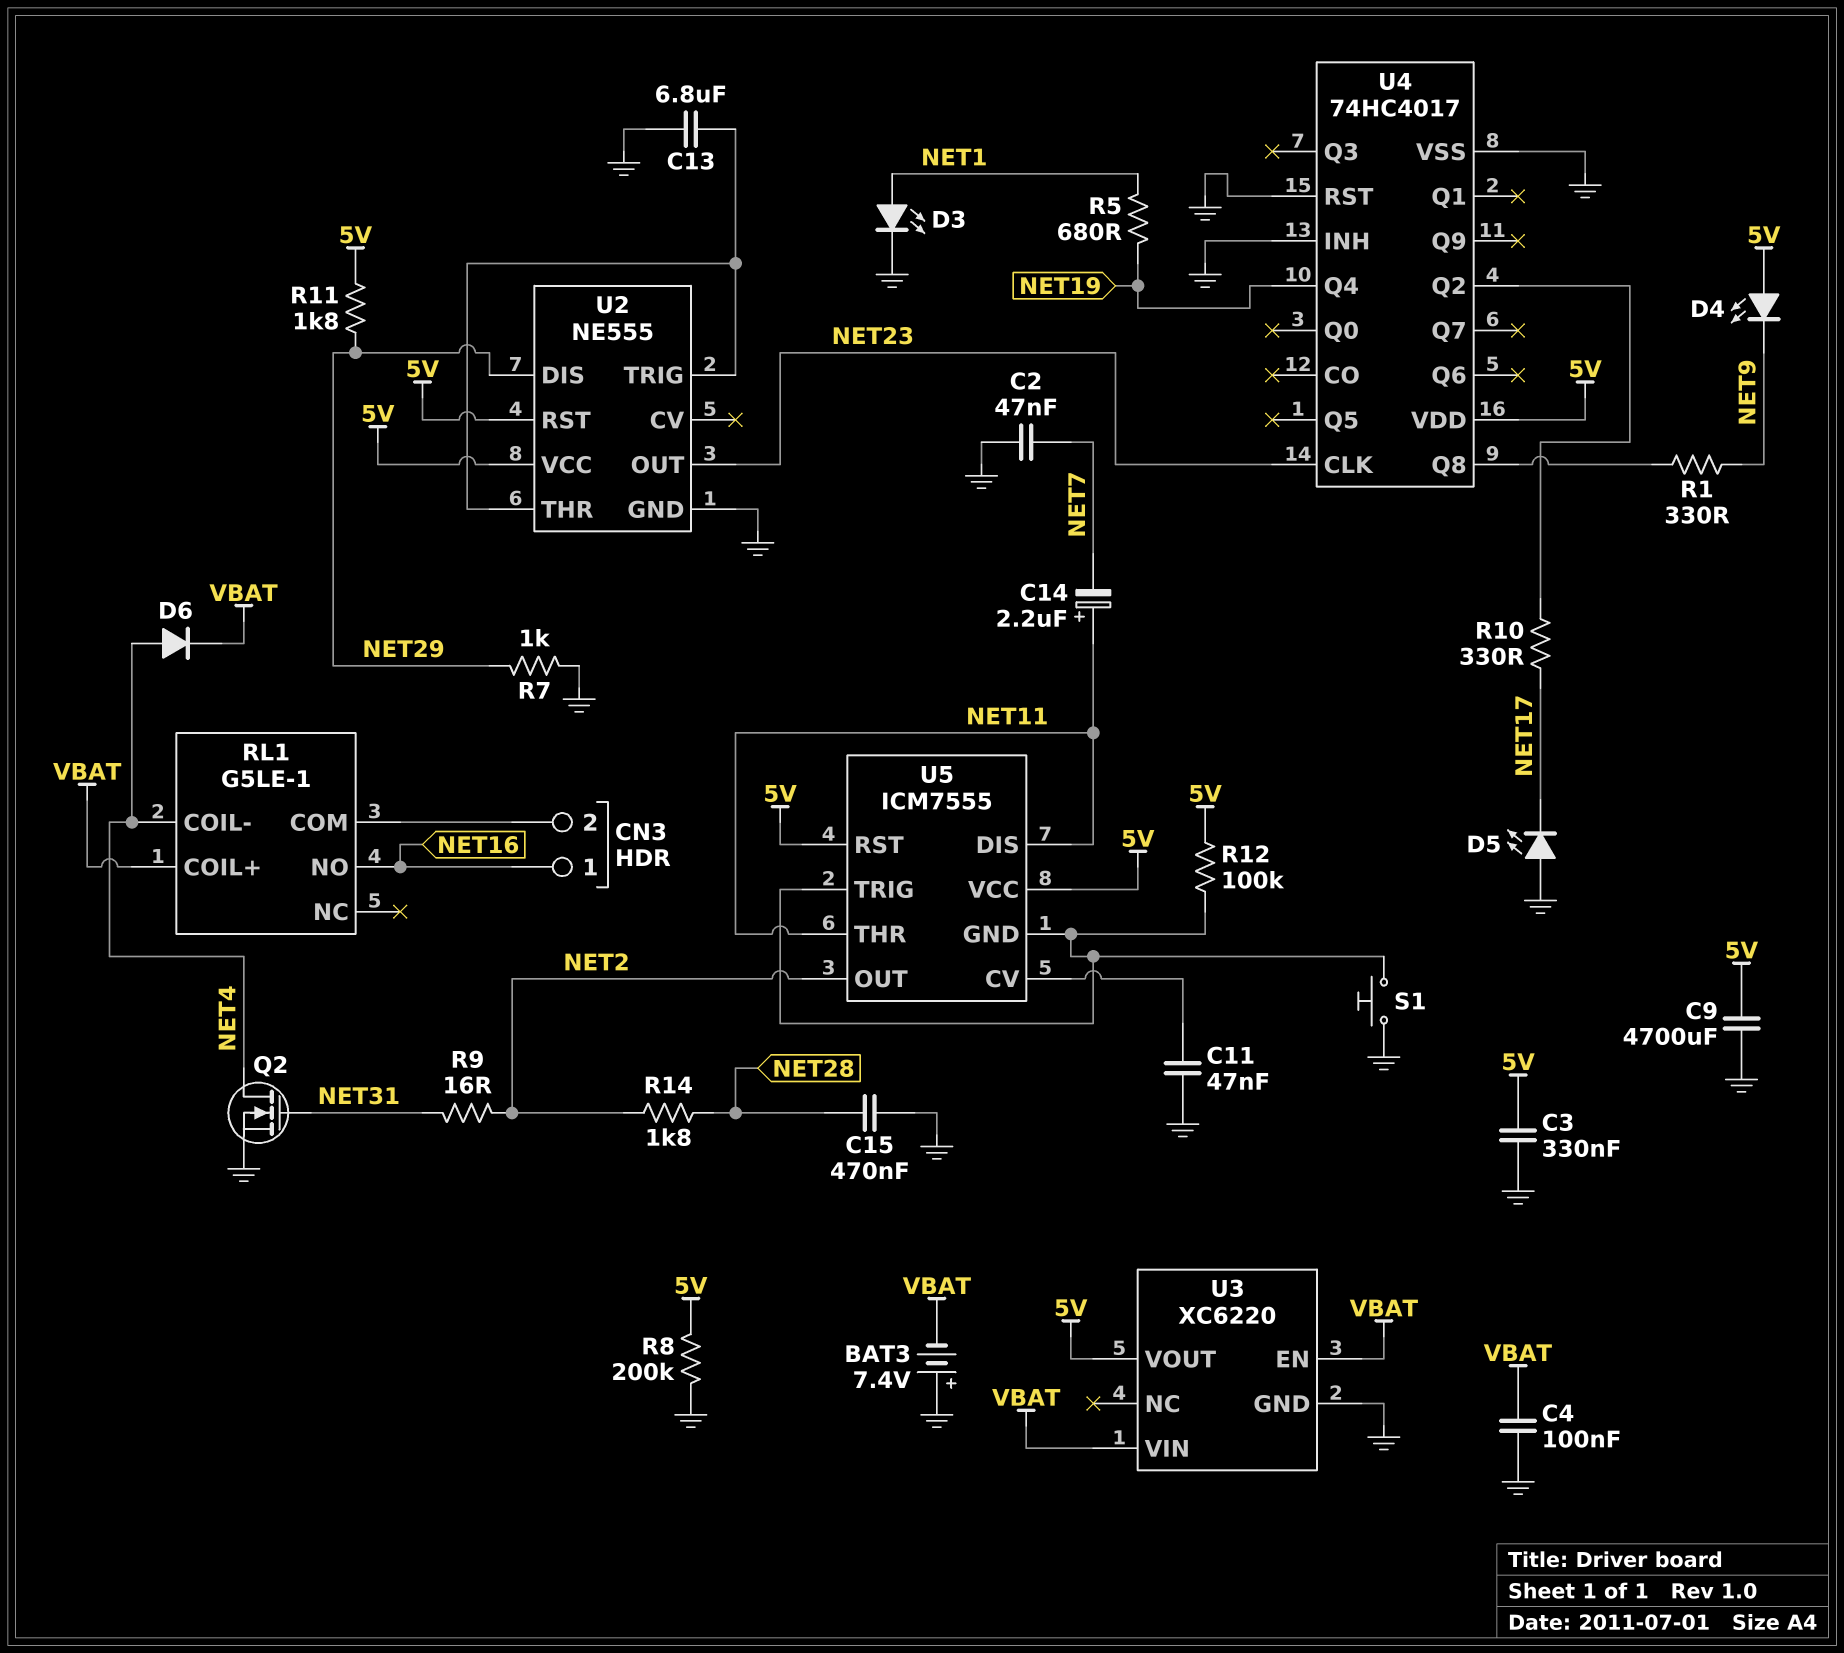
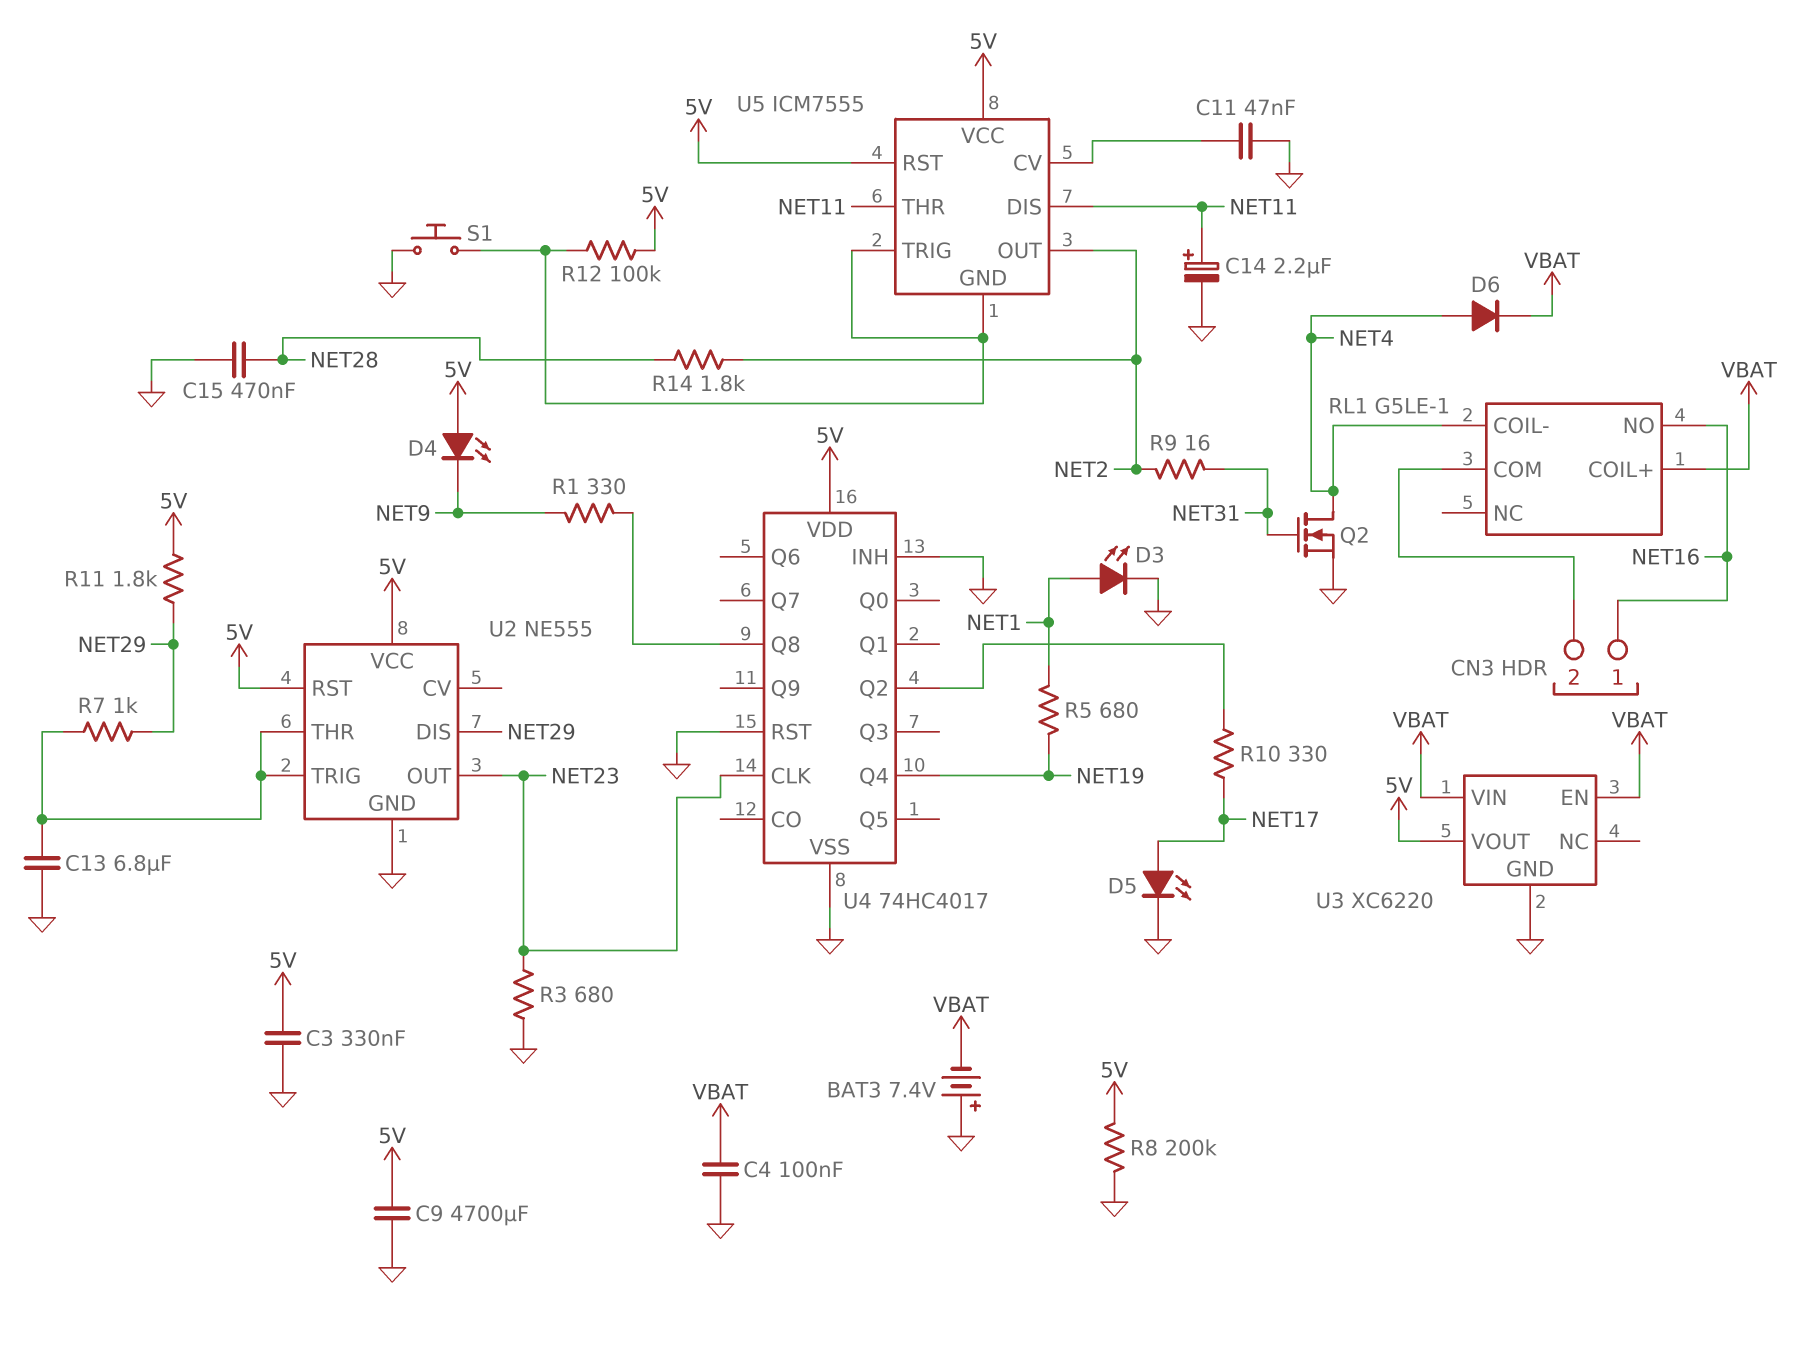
C2: 47nF (GND, NET7) -> none
C14: 2.2uF (plus NET11, minus NET7) -> 2.2uF (plus NET11, minus GND)
D5: LED (A GND, K NET17) -> LED (A NET17, K GND)
R3: none -> 680 (GND, NET23)
R7: 1k (GND, NET29) -> 1k (NET29, U2/THR)

